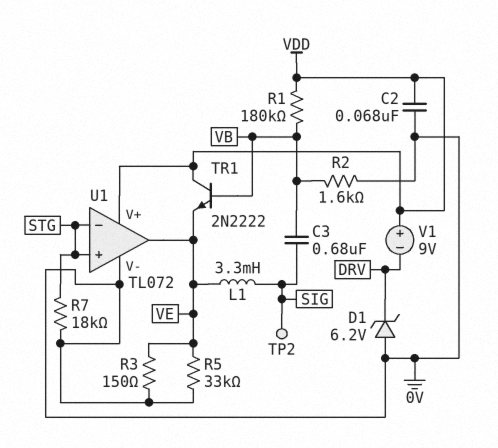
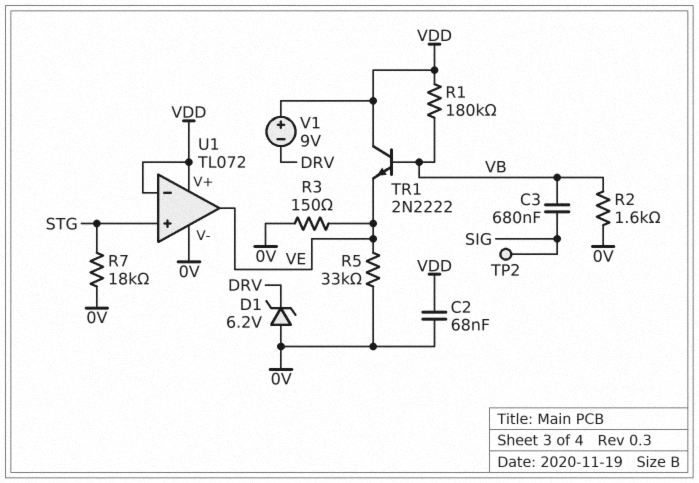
L1: 3.3mH (SIG, VE) -> none
U1 pin in-: STG -> VDD

